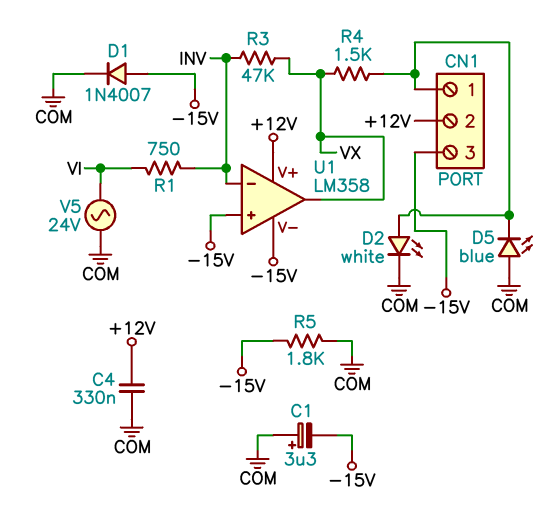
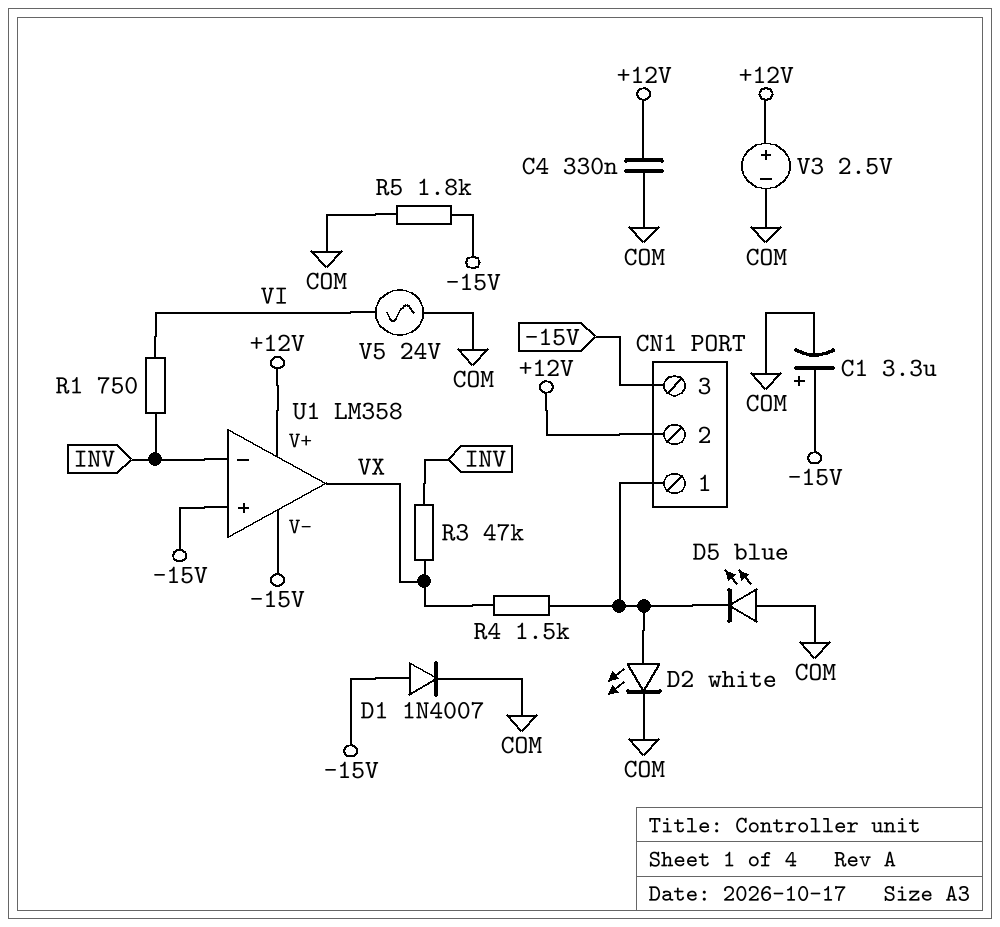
C1: 3.3uF (plus COM, minus -15V) -> 3.3uF (plus -15V, minus COM)
V3: none -> 2.5V (plus +12V, minus COM)

